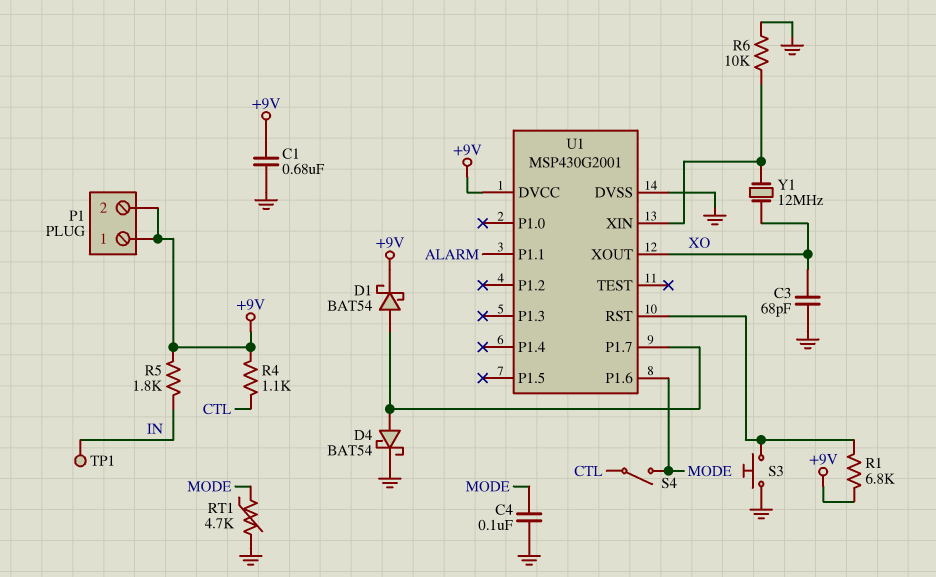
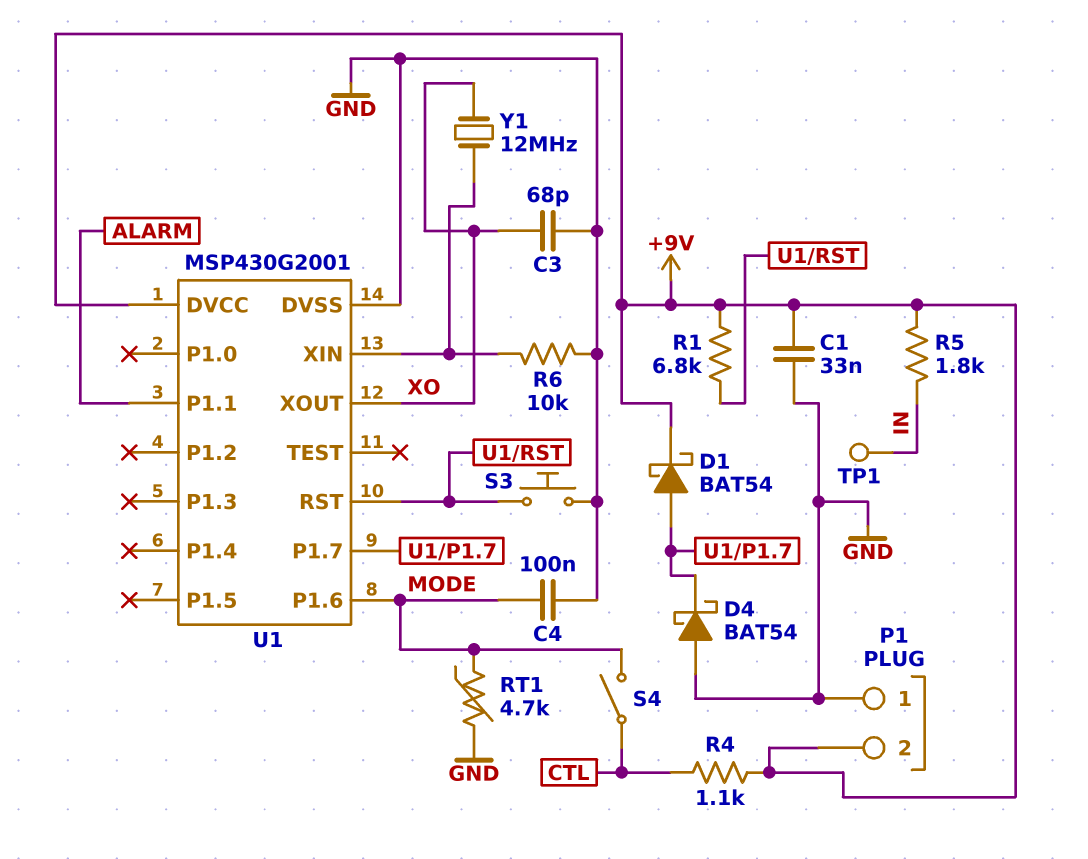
C1: 680nF (+9V, GND) -> 33nF (+9V, GND)
D4: schottky BAT54 (A U1/P1.7, K GND) -> schottky BAT54 (A GND, K U1/P1.7)
P1 pin 1: +9V -> GND

